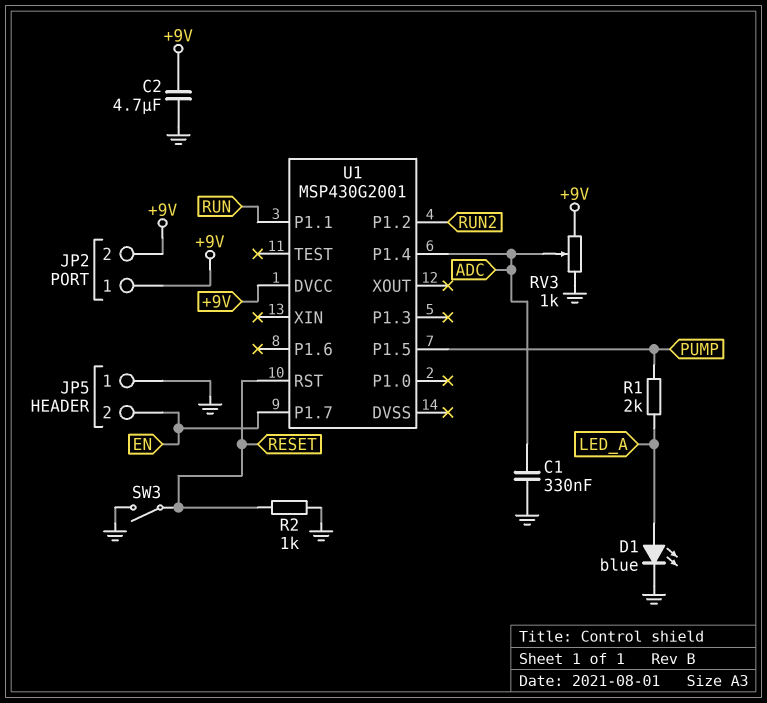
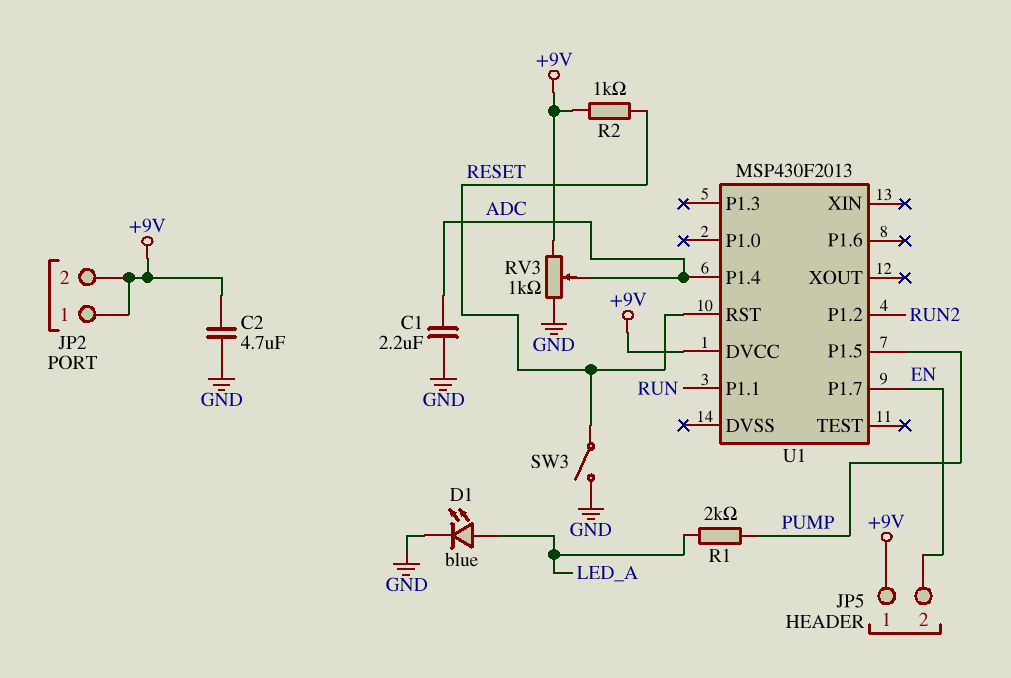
C1: 330nF (ADC, GND) -> 2.2uF (ADC, GND)
JP5 pin 1: GND -> +9V
R2: 1k (GND, RESET) -> 1k (+9V, RESET)
U1: MSP430G2001 -> MSP430F2013

